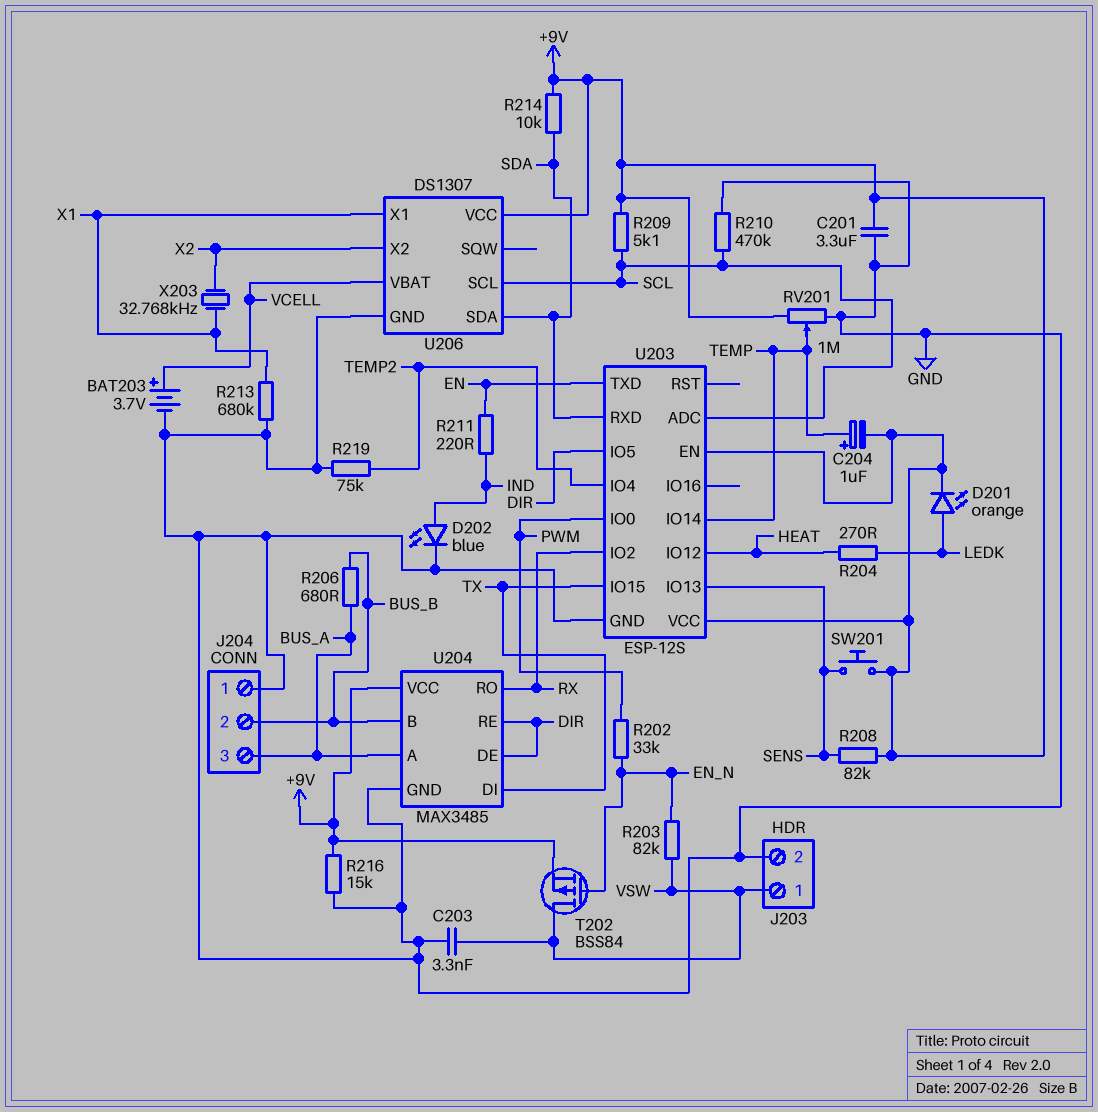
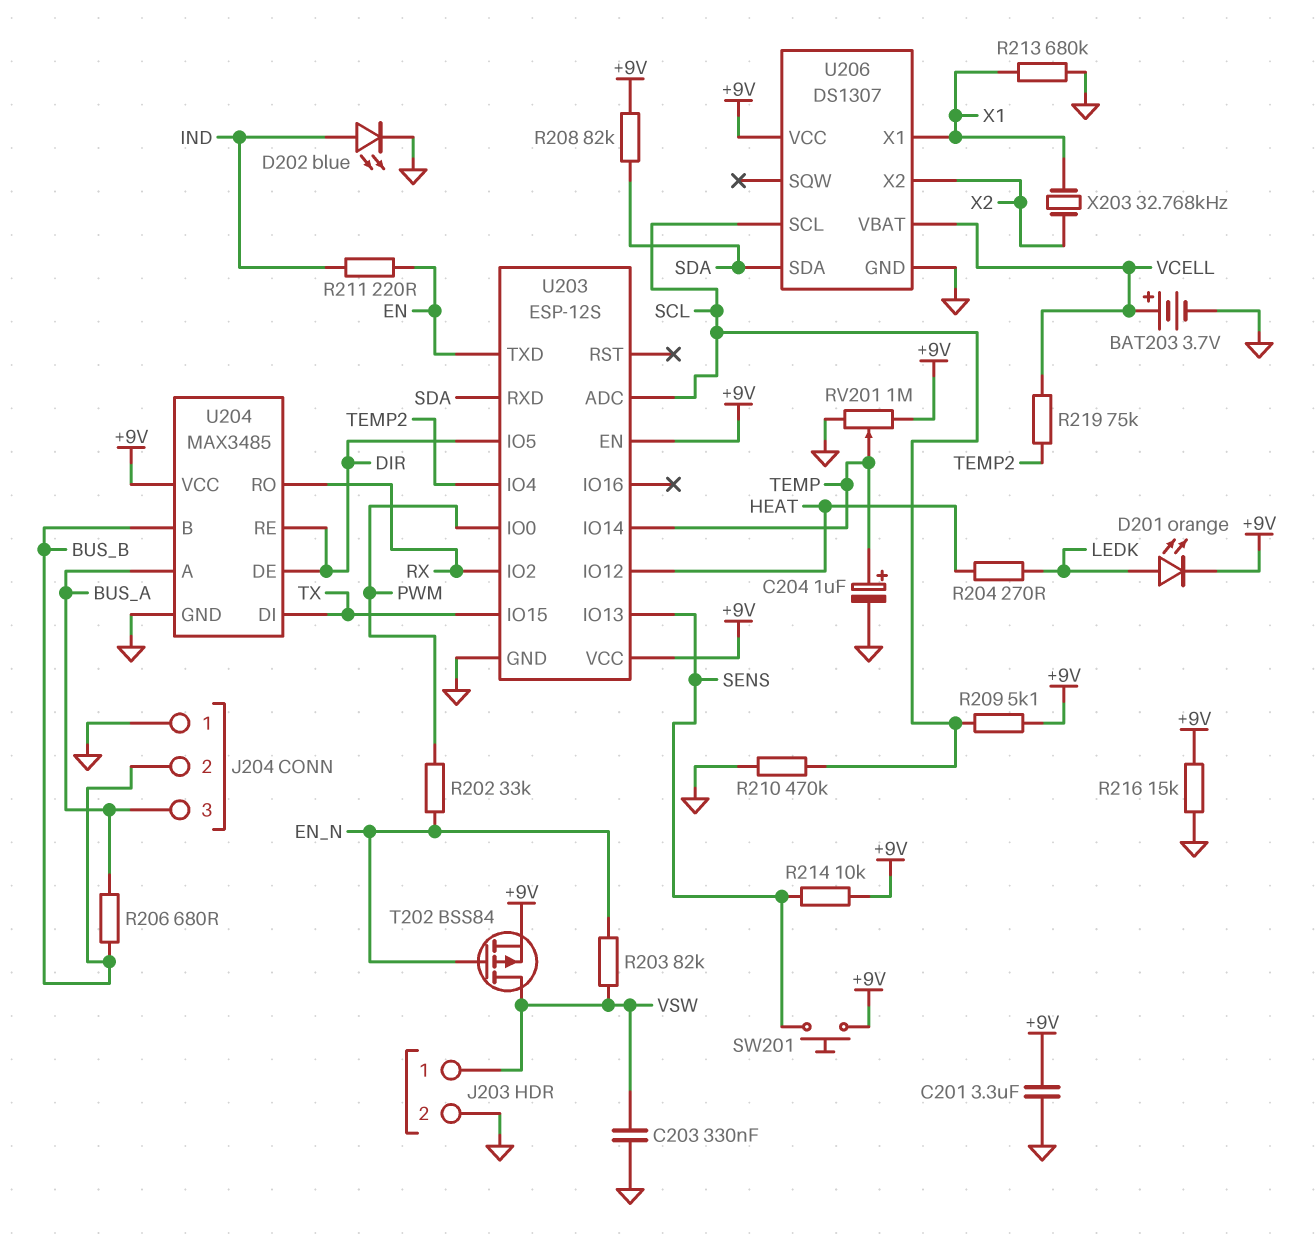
C203: 3.3nF (GND, VSW) -> 330nF (GND, VSW)
C204: 1uF (plus TEMP, minus +9V) -> 1uF (plus TEMP, minus GND)
R208: 82k (+9V, SENS) -> 82k (+9V, SDA)
R214: 10k (+9V, SDA) -> 10k (+9V, SENS)
R219: 75k (GND, TEMP2) -> 75k (TEMP2, VCELL)

